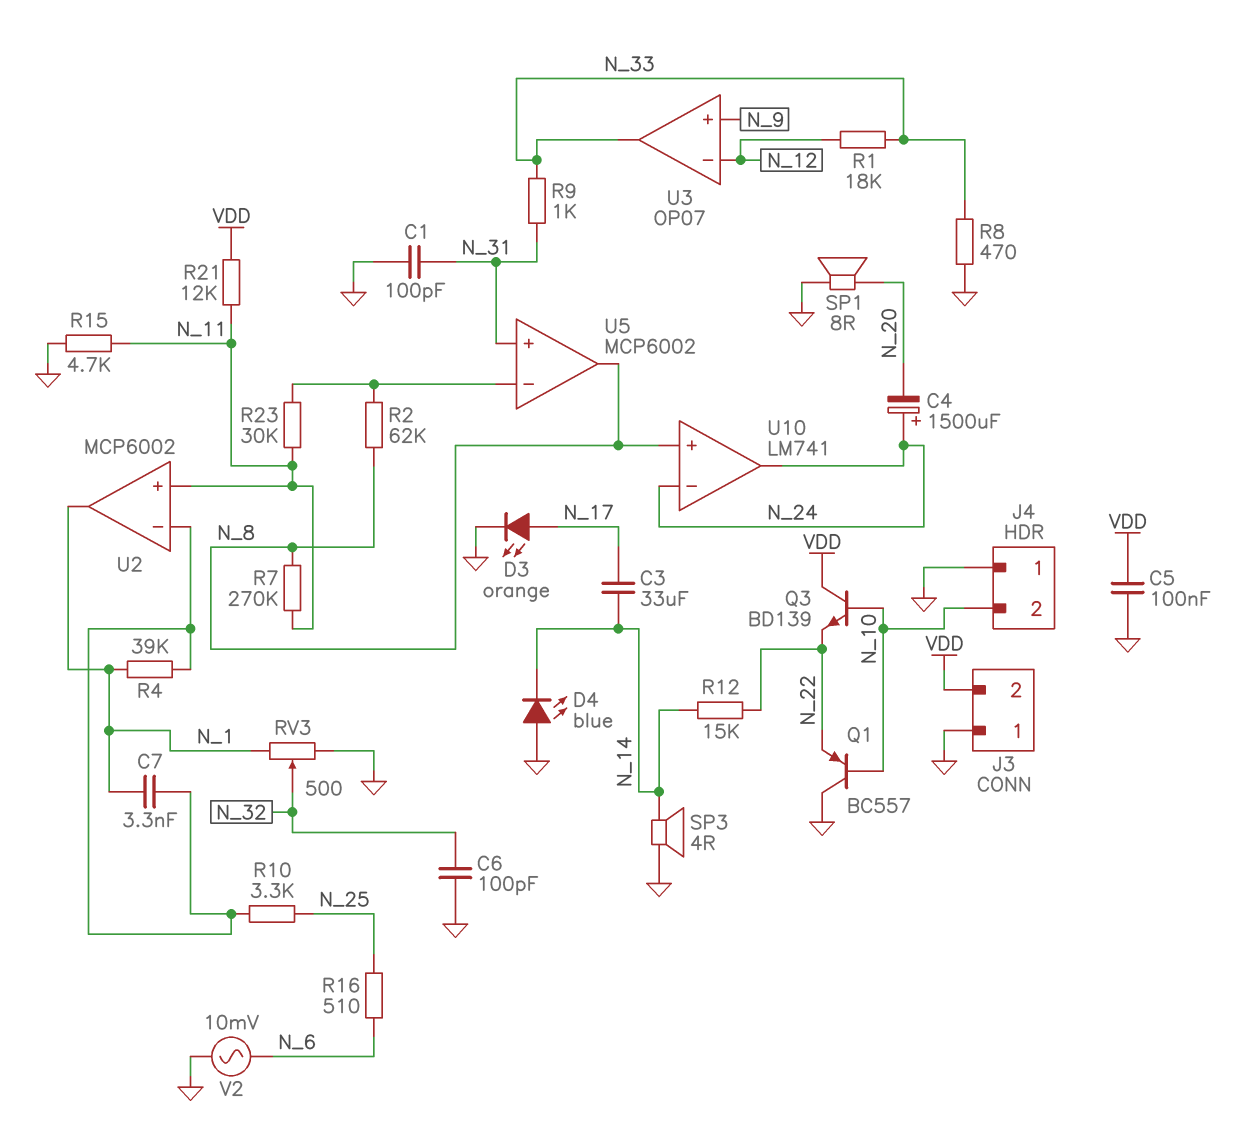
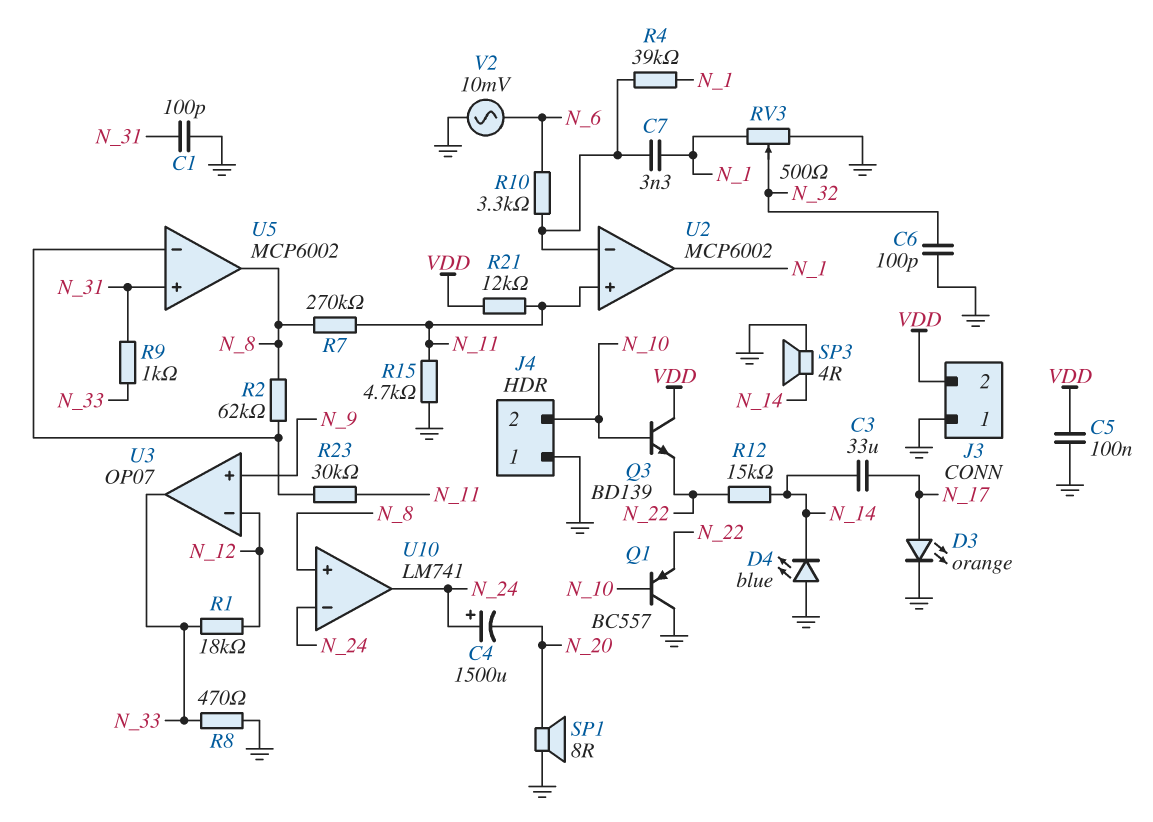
R10: 3.3k (N_25, U2/in-) -> 3.3k (N_6, U2/in-)
R16: 510 (N_6, N_25) -> none

